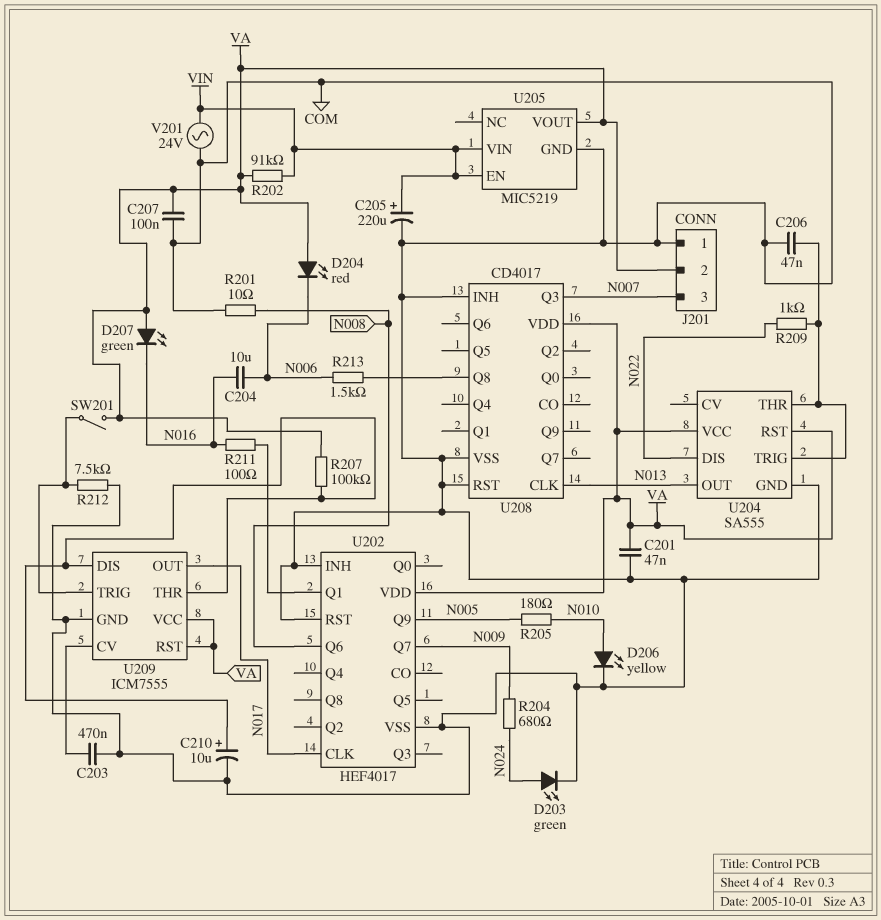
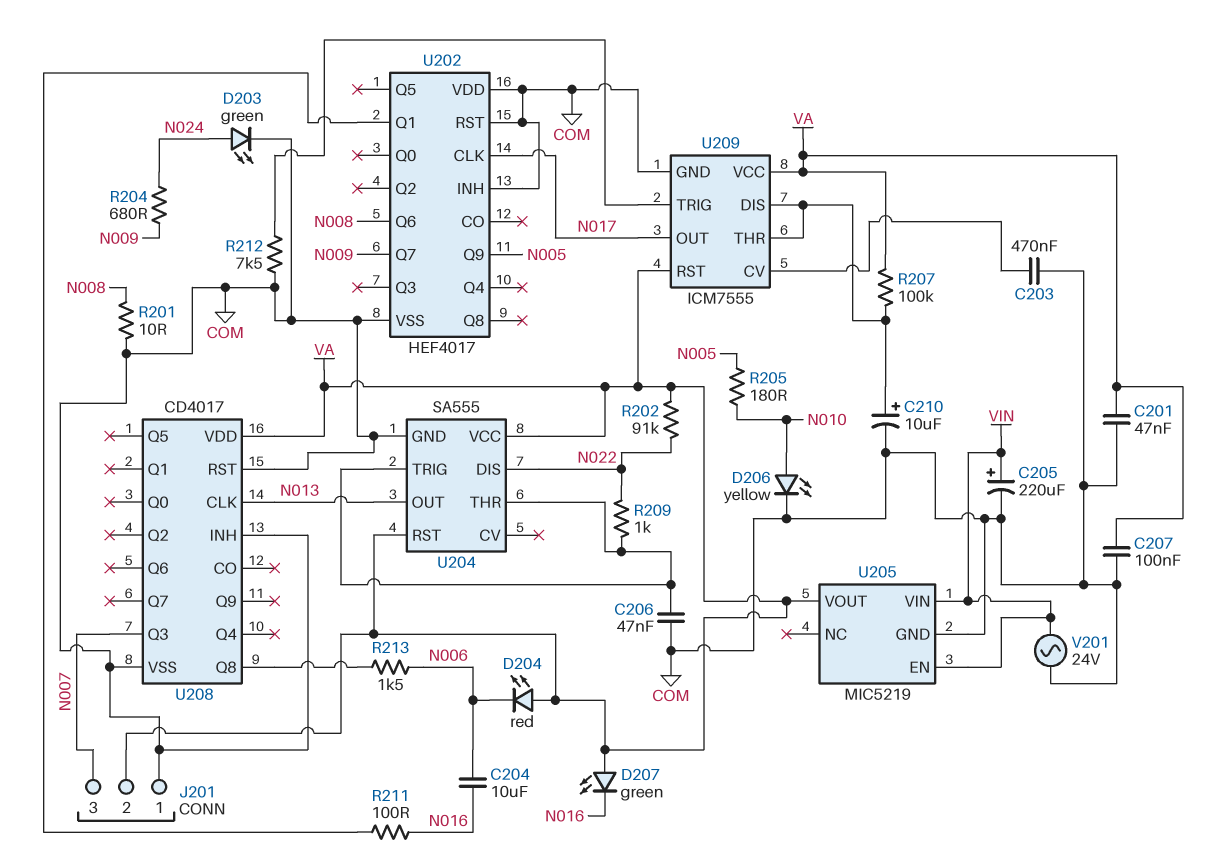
R202: 91k (VA, VIN) -> 91k (N022, VA)
SW201: switch (U209/TRIG, VA) -> none
U202 pin VDD: VA -> COM

